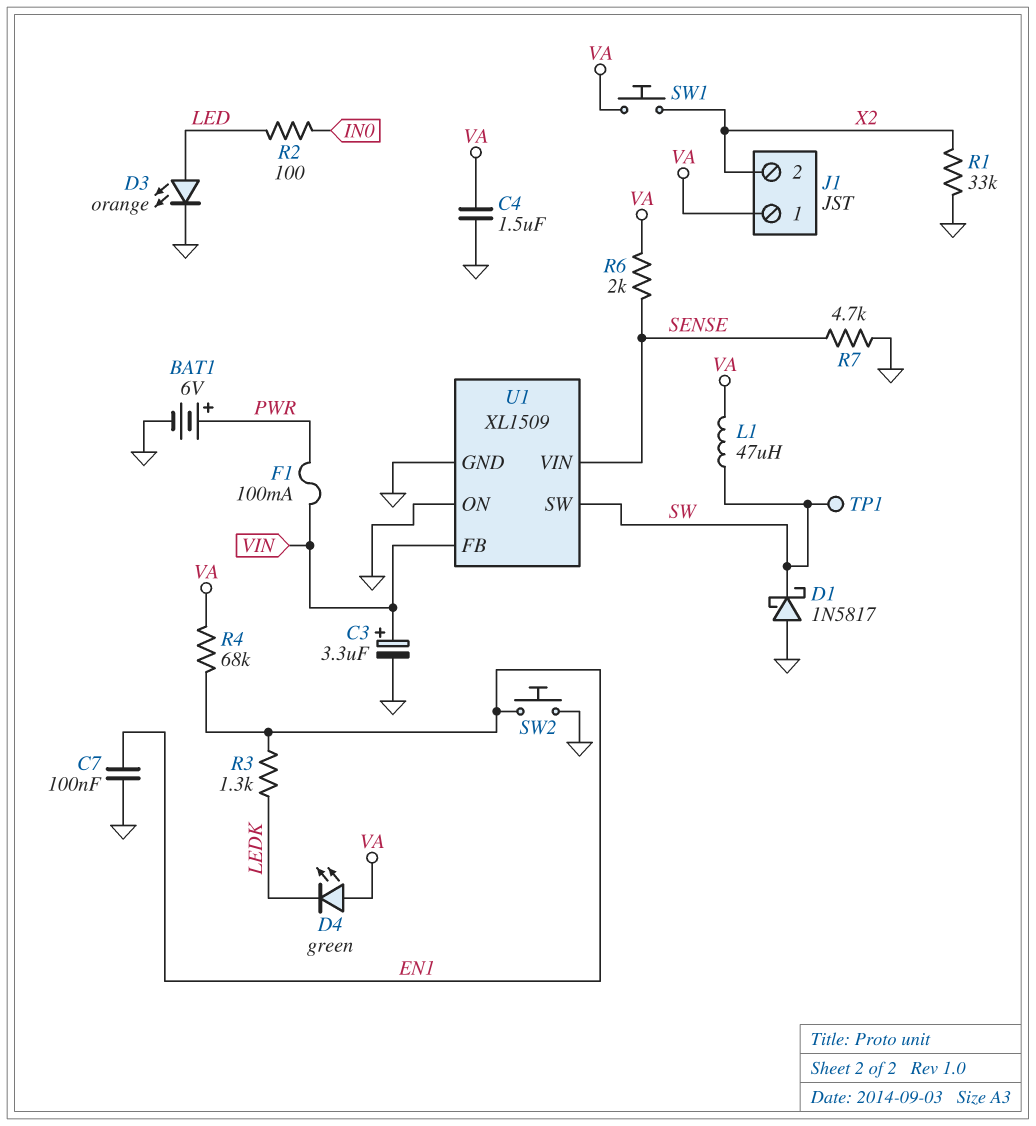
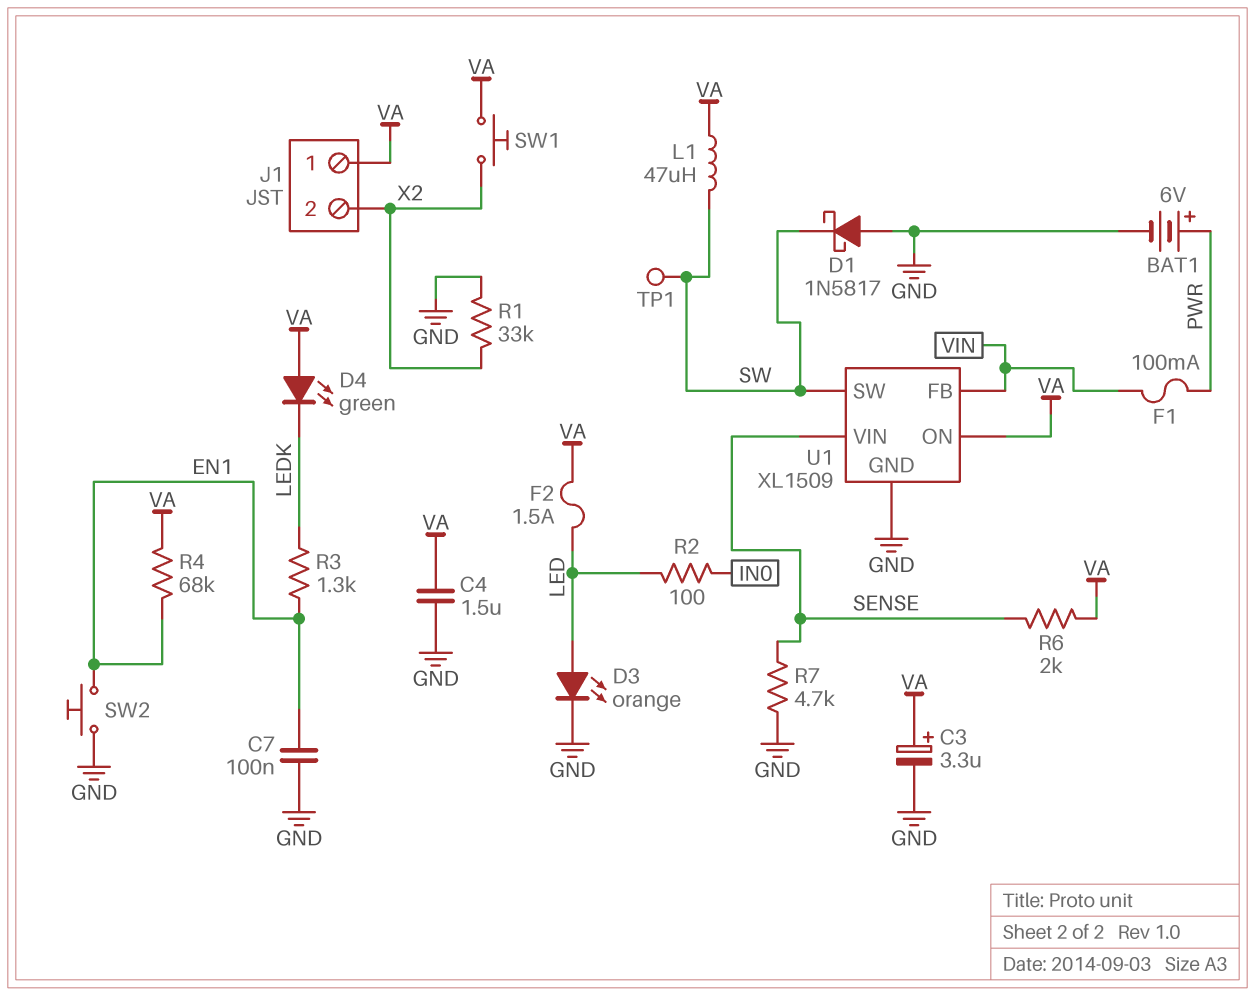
C3: 3.3uF (plus VIN, minus GND) -> 3.3uF (plus VA, minus GND)
F2: none -> 1.5A (LED, VA)
U1 pin ON: GND -> VA

